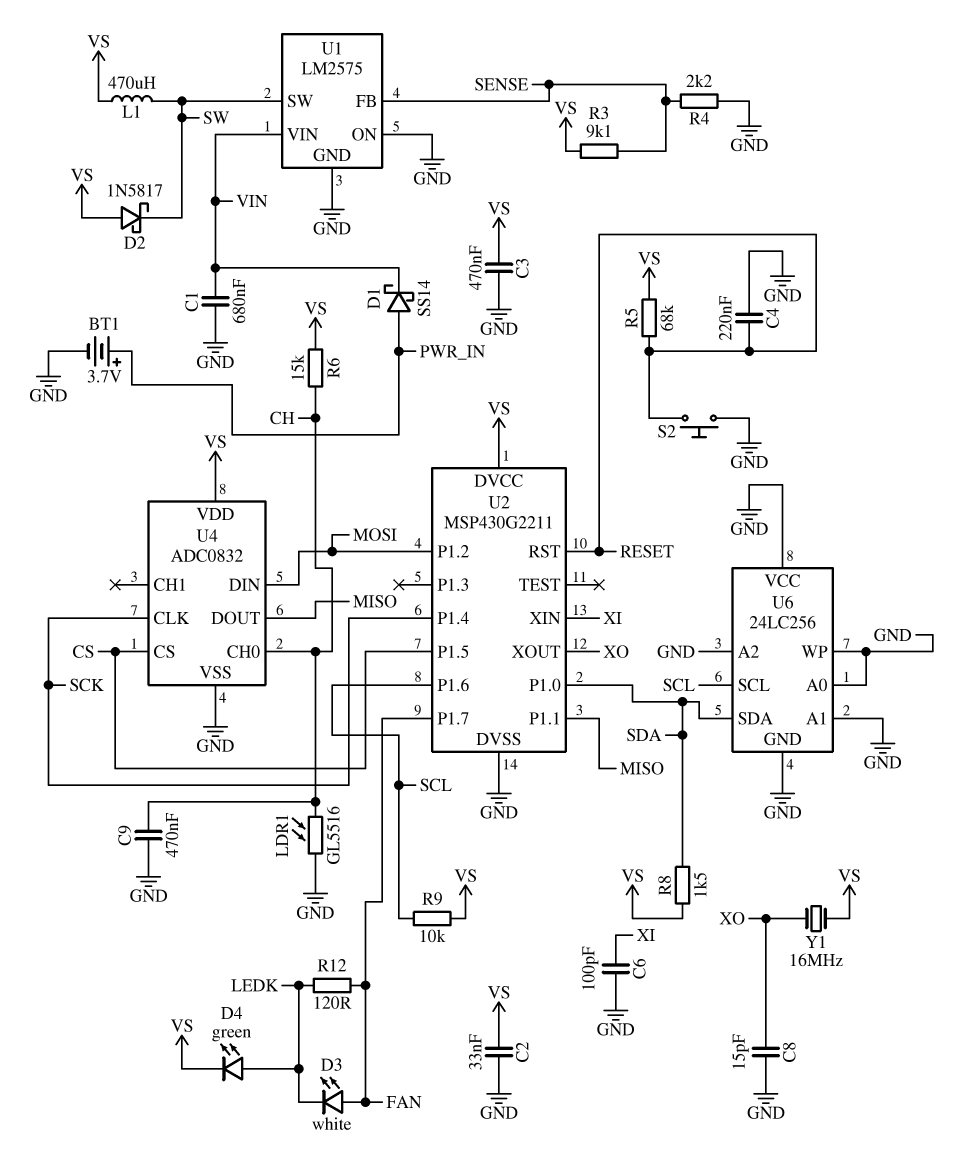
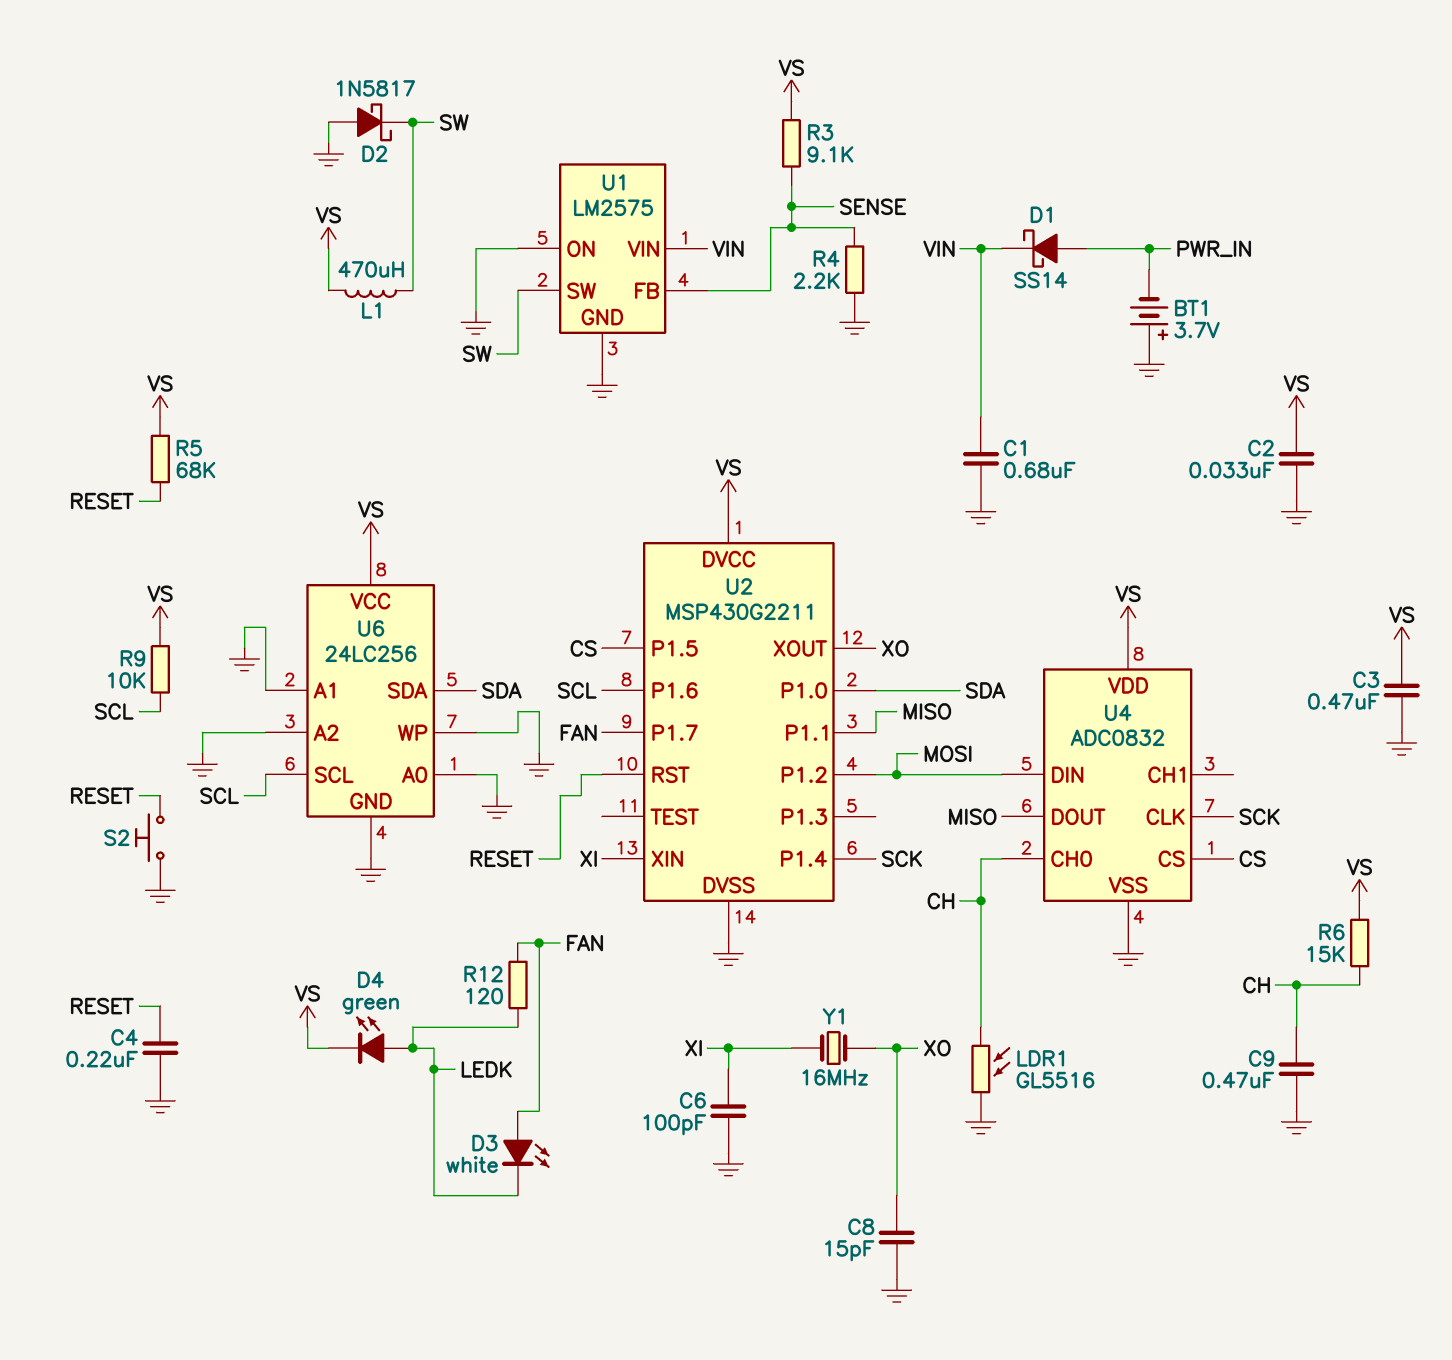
BT1: 3.7V (plus PWR_IN, minus GND) -> 3.7V (plus GND, minus PWR_IN)
D2: schottky 1N5817 (A VS, K SW) -> schottky 1N5817 (A GND, K SW)
R8: 1.5k (SDA, VS) -> none
U6 pin VCC: GND -> VS
Y1: 16MHz (VS, XO) -> 16MHz (XI, XO)

